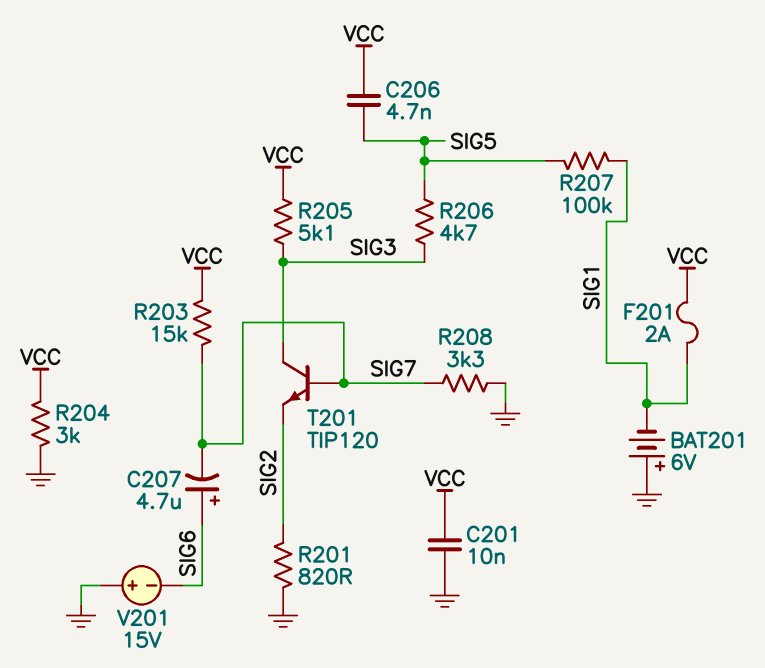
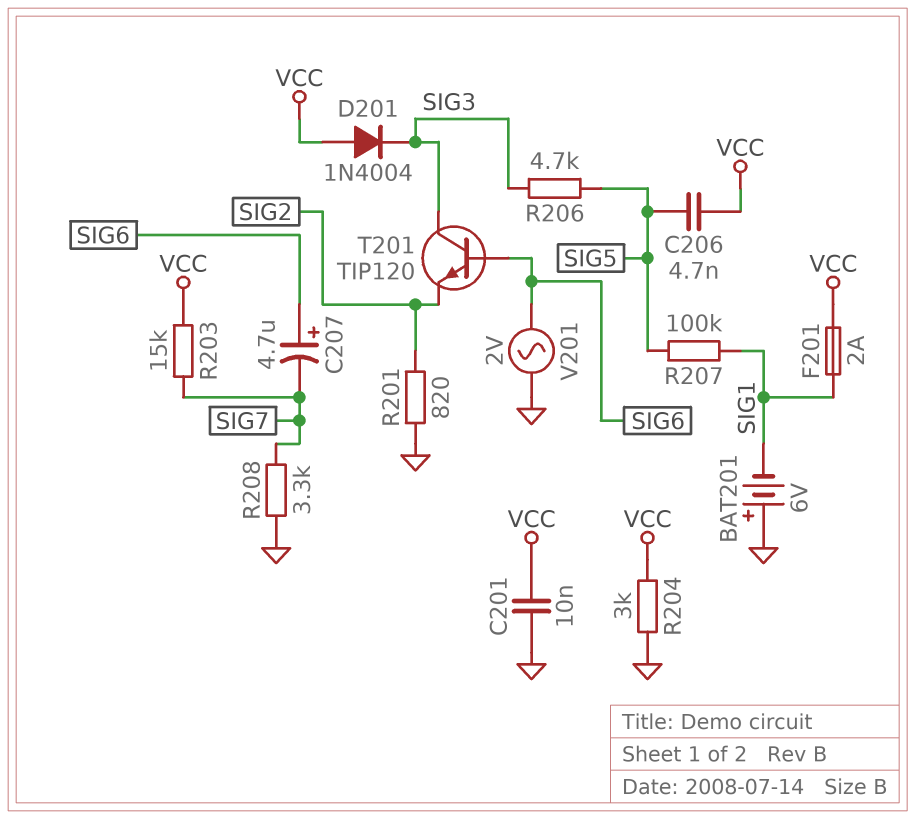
D201: none -> diode 1N4004 (A VCC, K SIG3)
R205: 5.1k (SIG3, VCC) -> none
T201: NPN TIP120 (B SIG7, C SIG3, E SIG2) -> NPN TIP120 (B SIG6, C SIG3, E SIG2)
V201: 15V (plus GND, minus SIG6) -> AC 2V (GND, SIG6)

